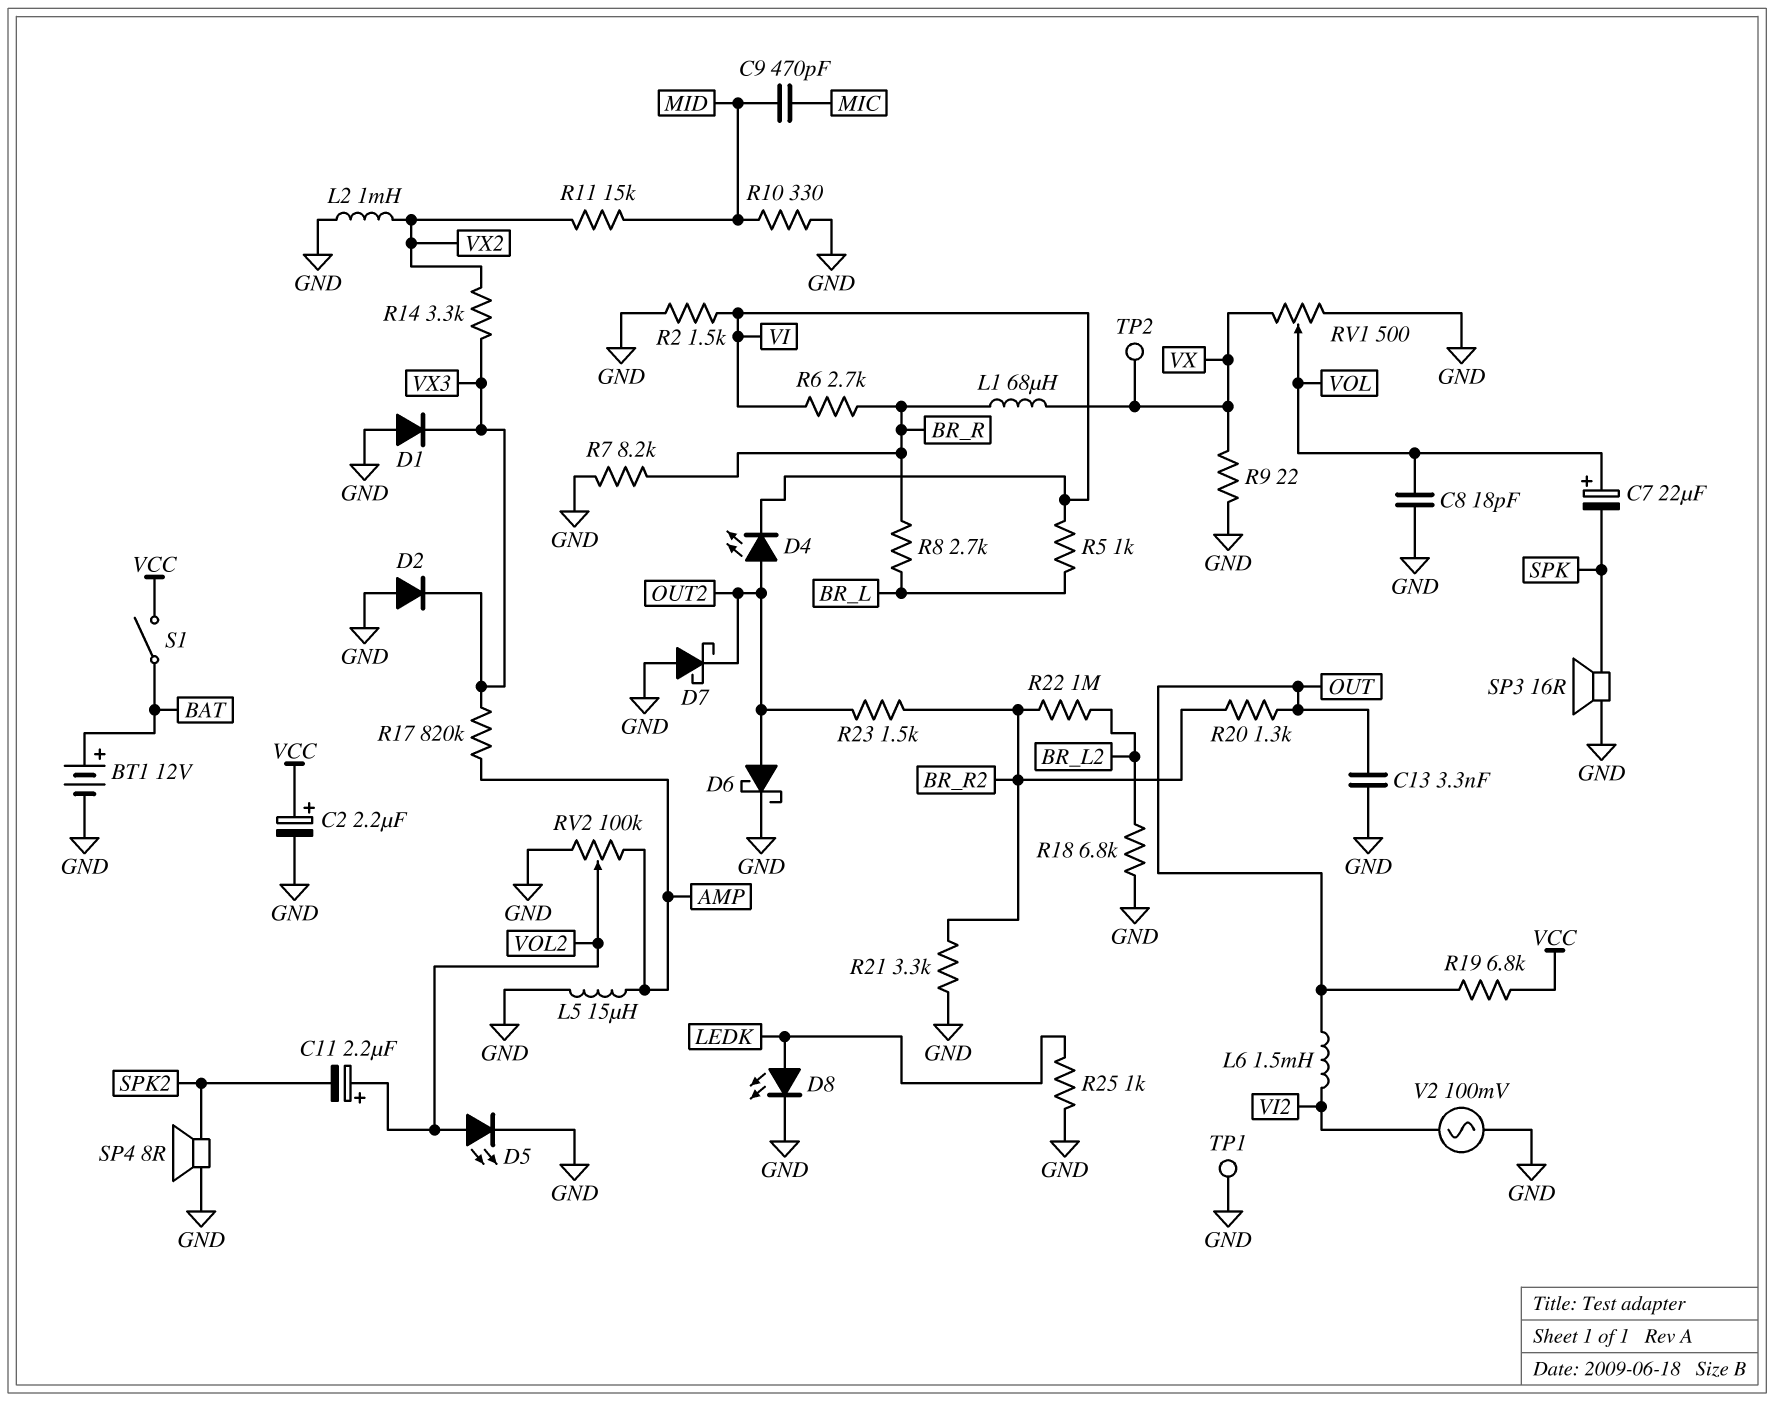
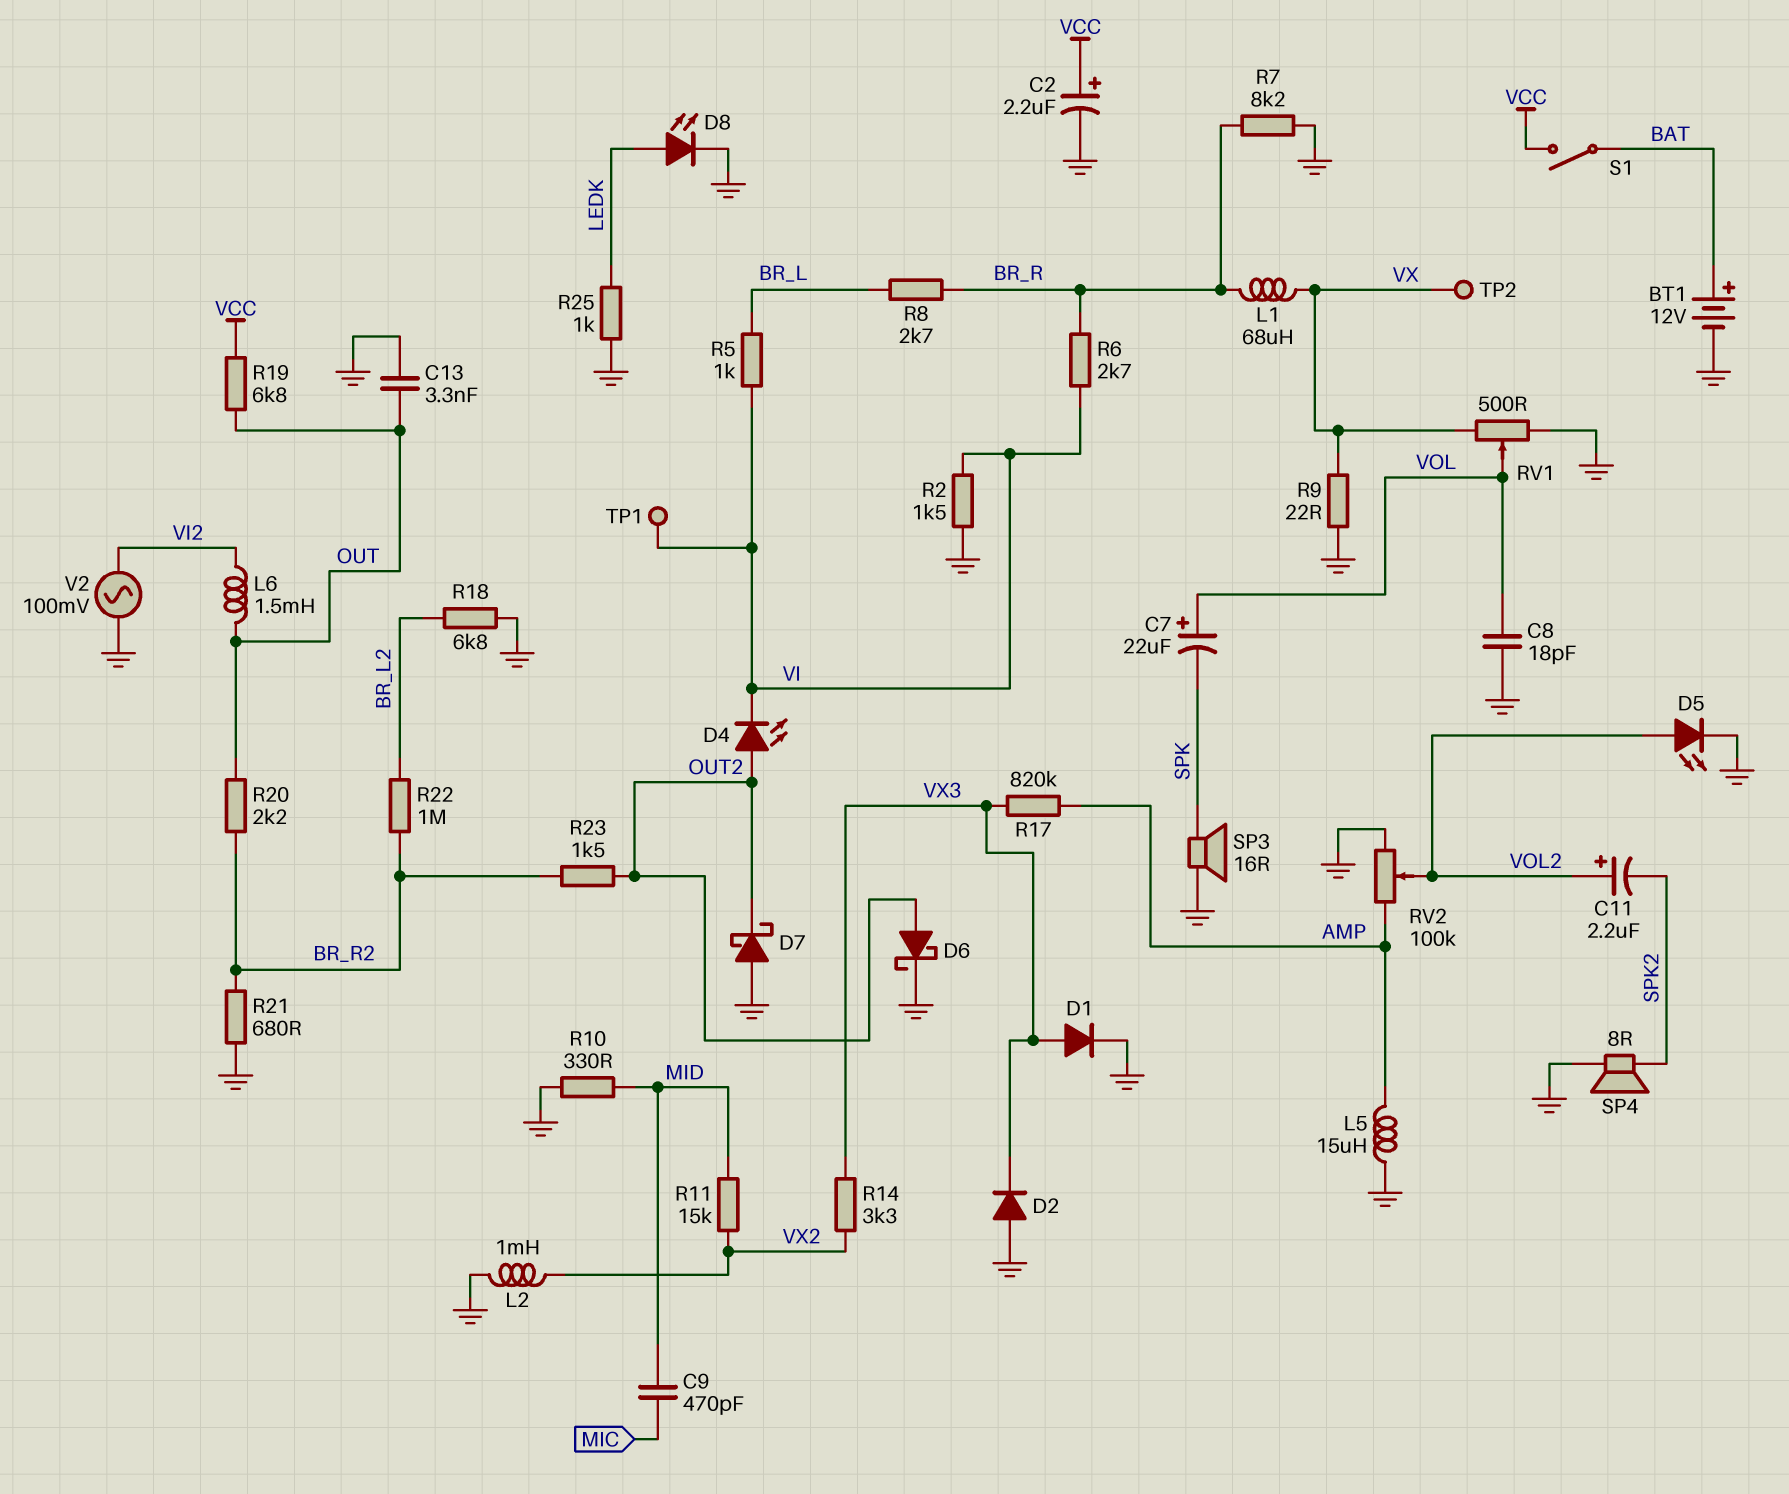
D1: diode (A GND, K VX3) -> diode (A VX3, K GND)
R20: 1.3k (BR_R2, OUT) -> 2.2k (BR_R2, OUT)
R21: 3.3k (BR_R2, GND) -> 680 (BR_R2, GND)
TP1: test point (GND) -> test point (VI)

